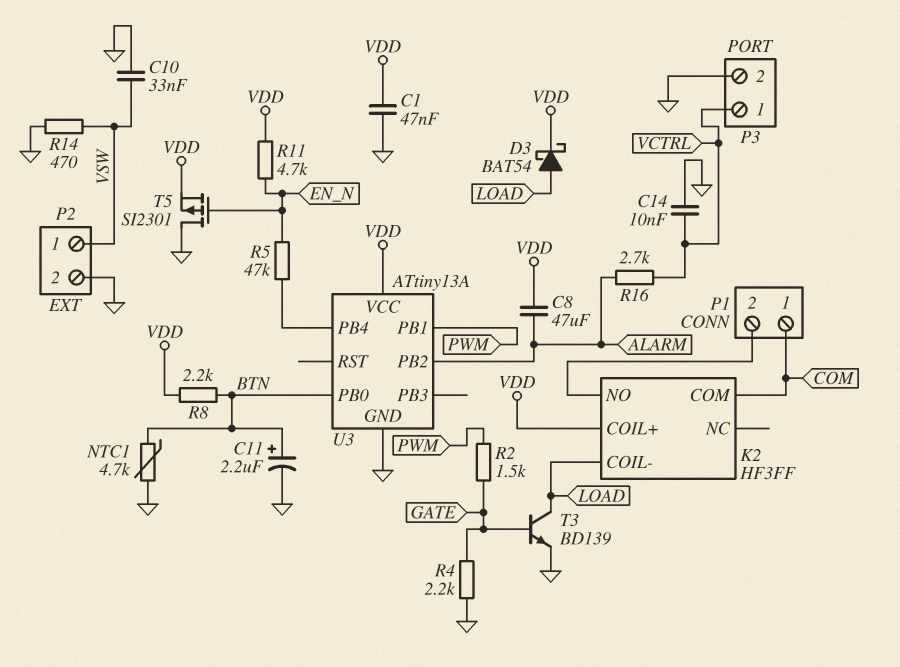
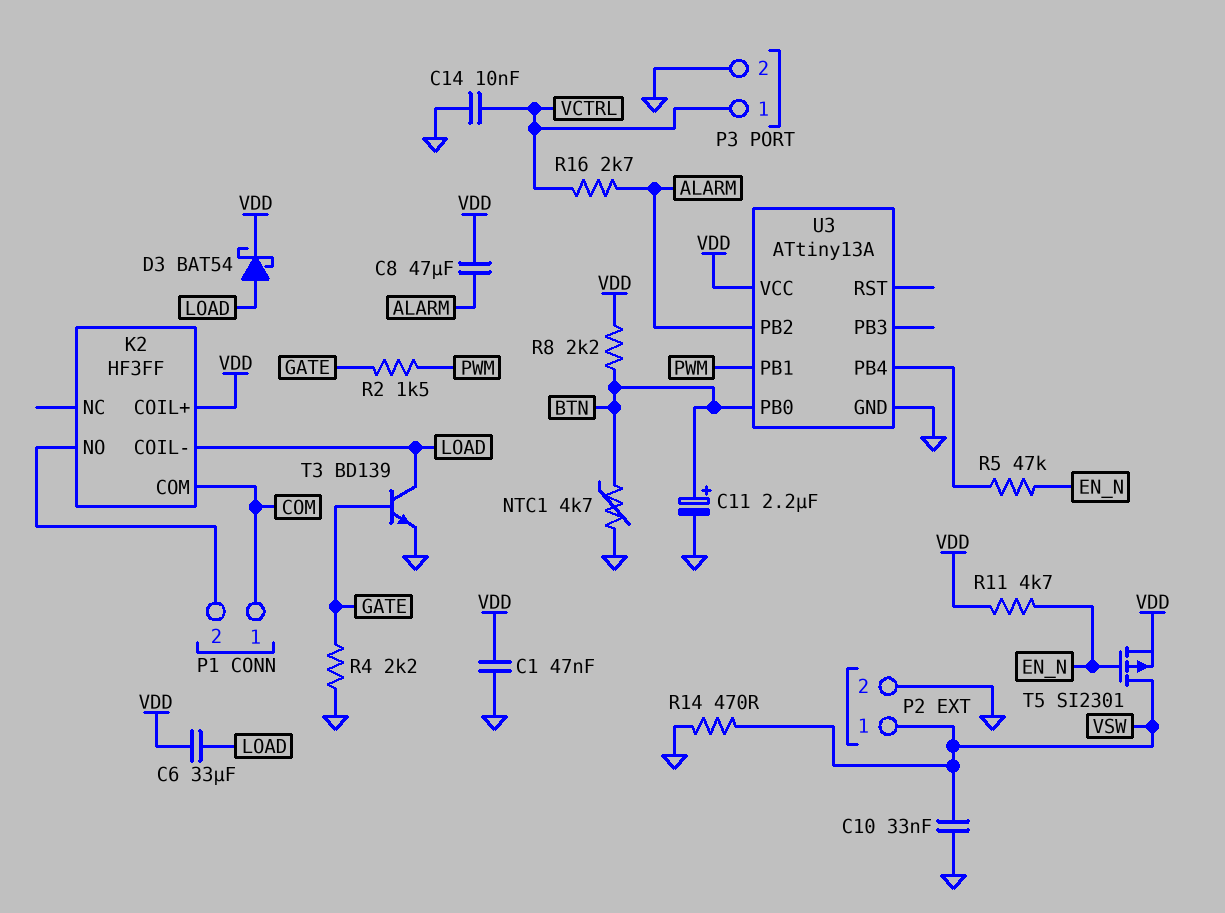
C6: none -> 33uF (LOAD, VDD)
T5: PMOS SI2301 (G EN_N, D GND, S VDD) -> PMOS SI2301 (G EN_N, D VSW, S VDD)

